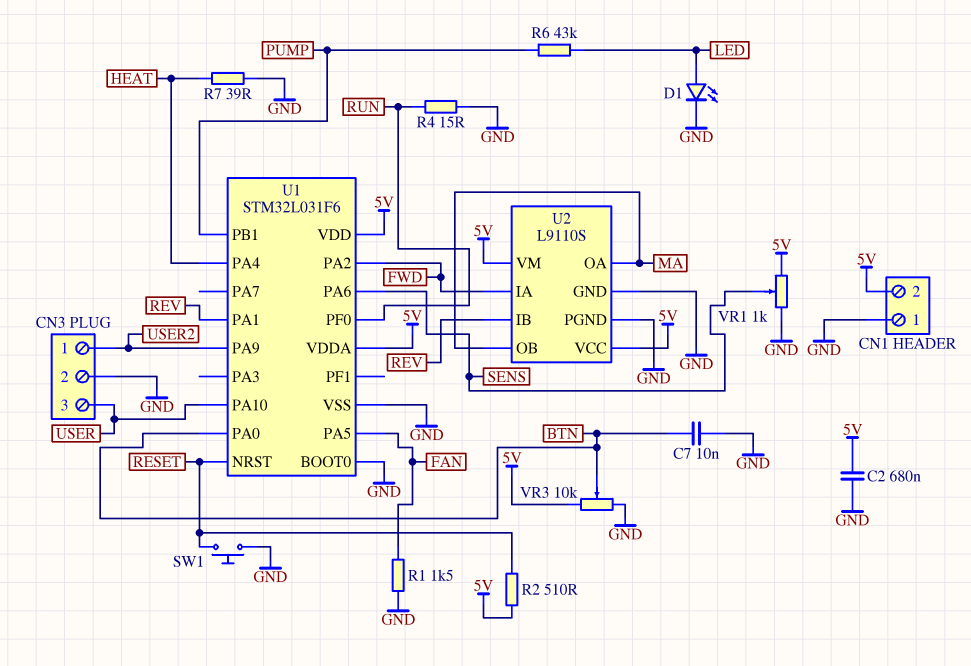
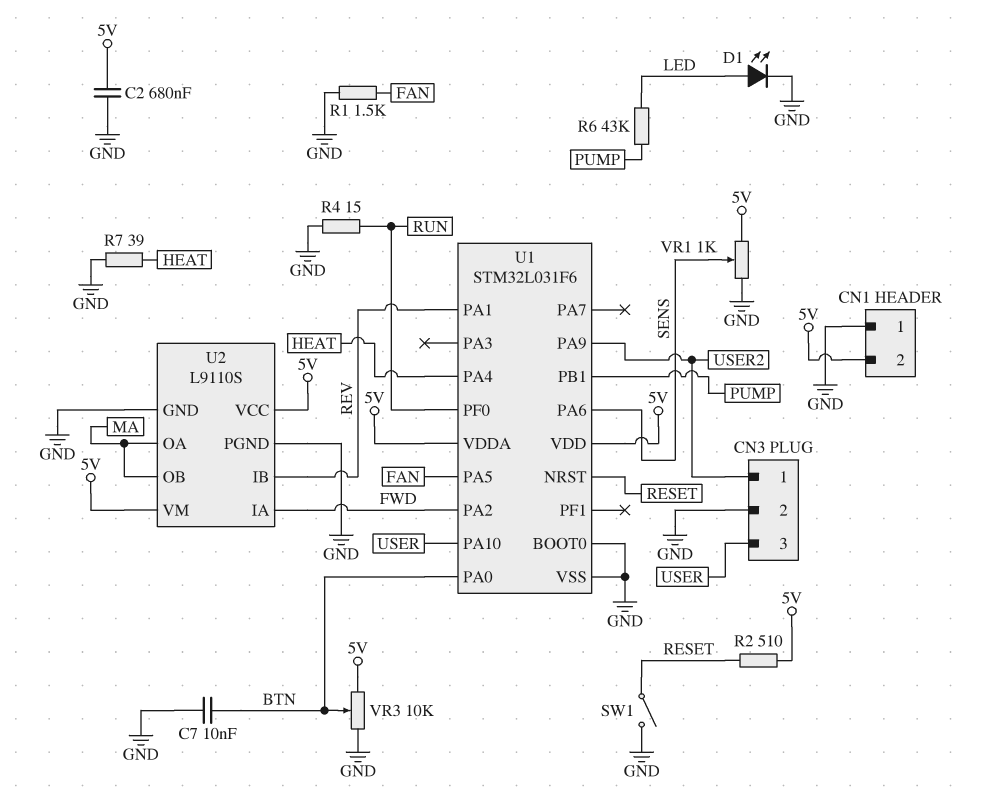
SW1: button (GND, RESET) -> switch (GND, RESET)

